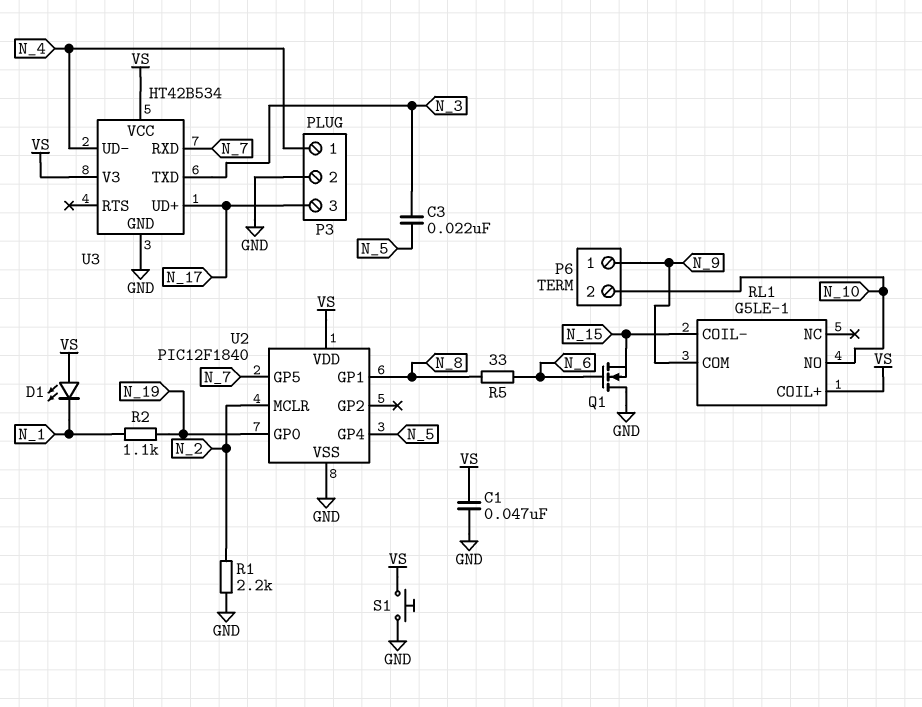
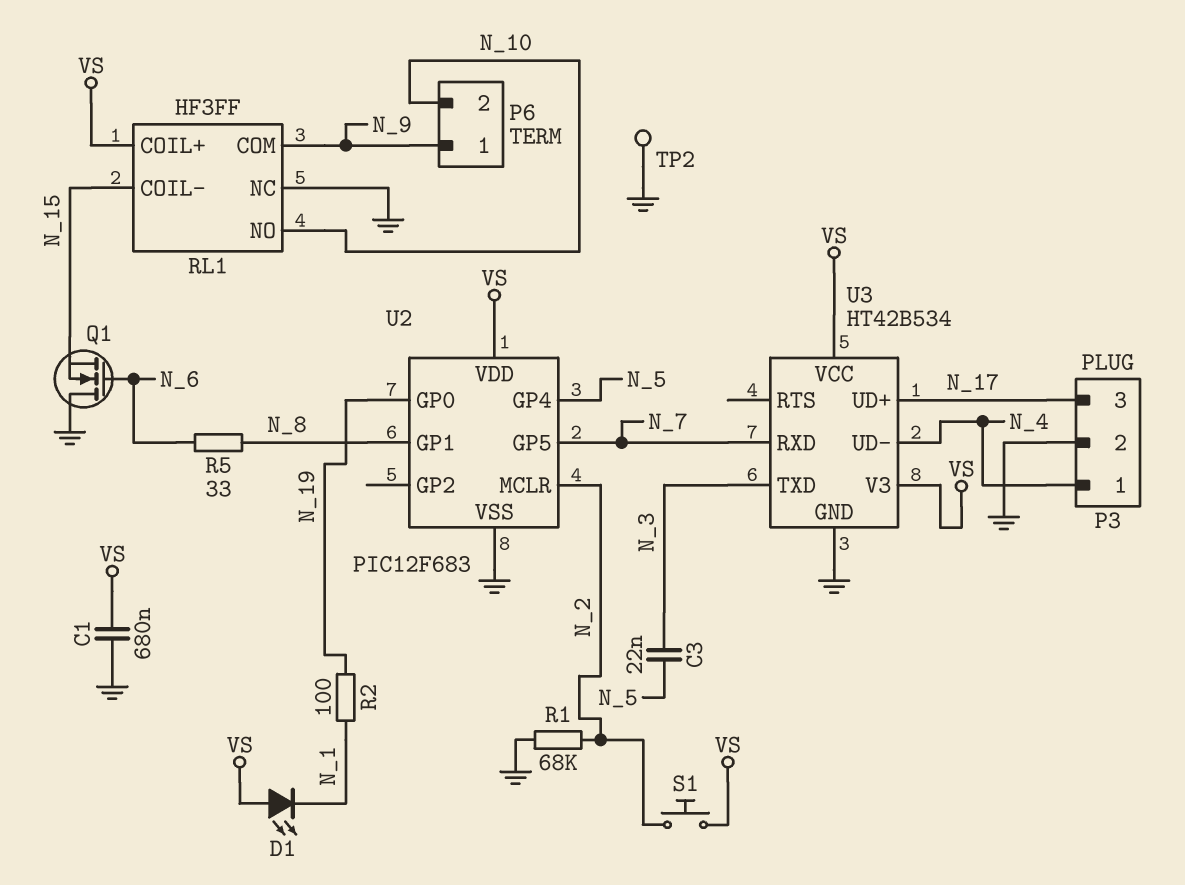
C1: 47nF (GND, VS) -> 680nF (GND, VS)
R1: 2.2k (GND, N_2) -> 68k (GND, N_2)
R2: 1.1k (N_1, N_19) -> 100 (N_1, N_19)
RL1: G5LE-1 -> HF3FF
RL1 pin NC: none -> GND
S1: button (GND, VS) -> button (N_2, VS)
TP2: none -> test point (GND)
U2: PIC12F1840 -> PIC12F683

